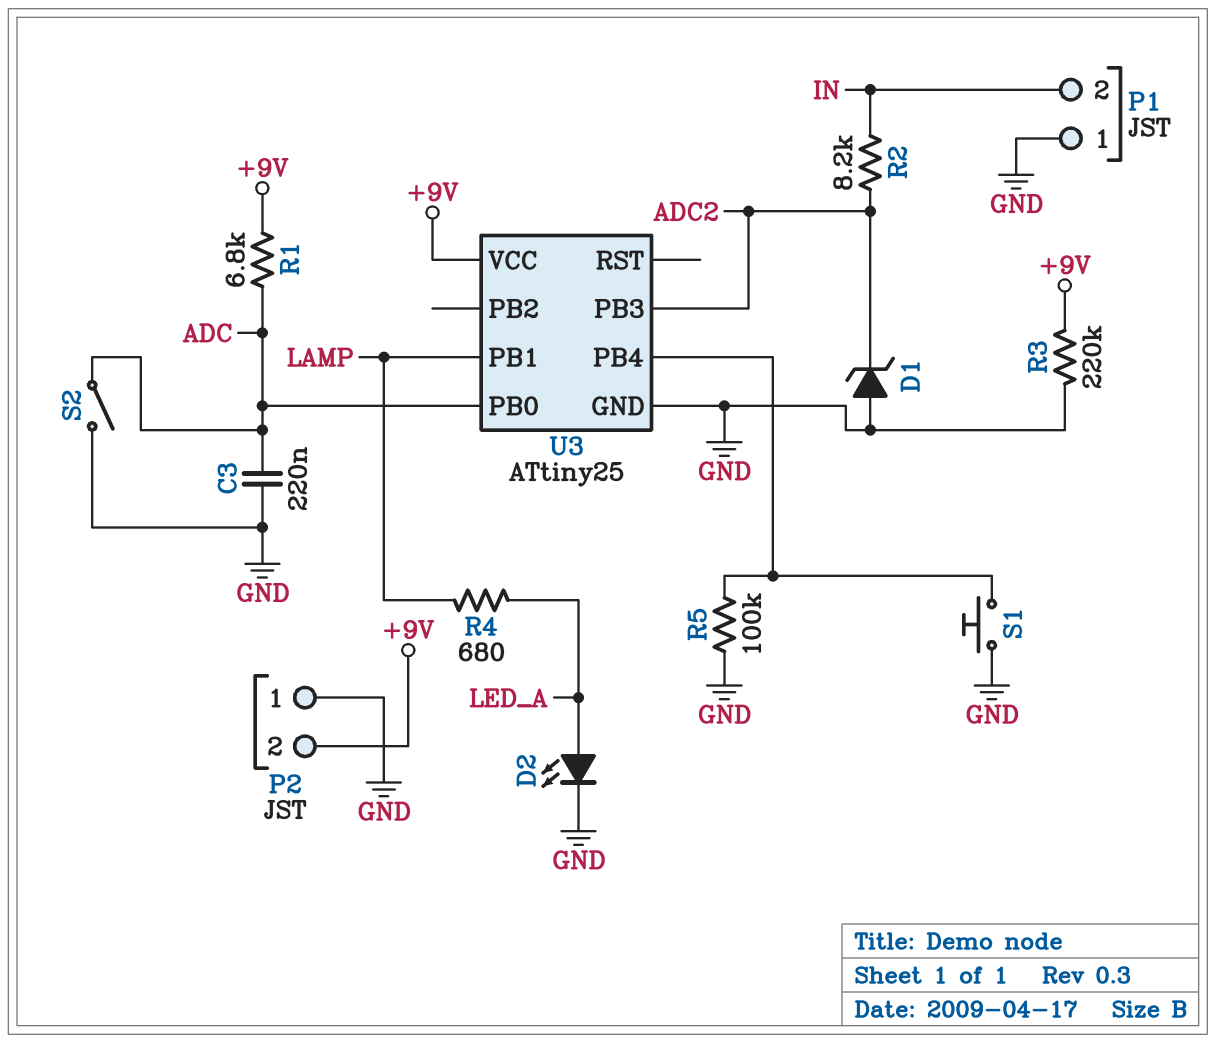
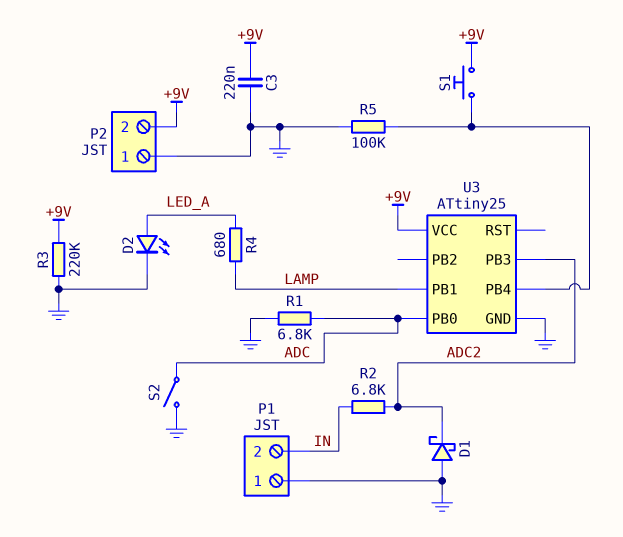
C3: 220nF (ADC, GND) -> 220nF (+9V, GND)
D1: zener (A GND, K ADC2) -> schottky (A GND, K ADC2)
R1: 6.8k (+9V, ADC) -> 6.8k (ADC, GND)
R2: 8.2k (ADC2, IN) -> 6.8k (ADC2, IN)
S1: button (GND, U3/PB4) -> button (+9V, U3/PB4)

